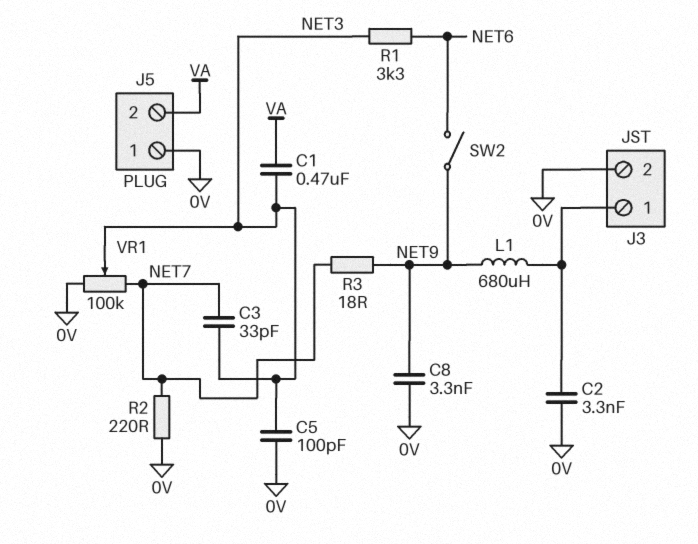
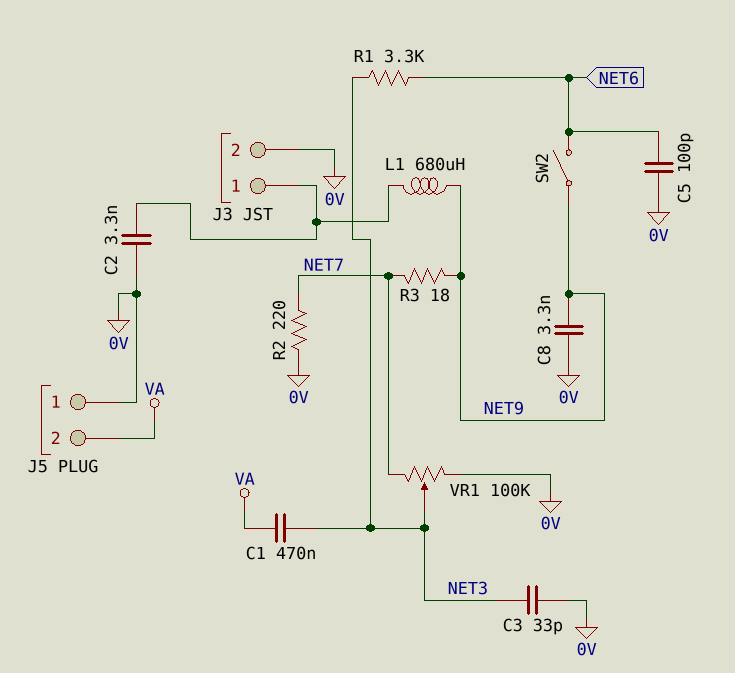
C3: 33pF (NET3, NET7) -> 33pF (0V, NET3)
C5: 100pF (0V, NET3) -> 100pF (0V, NET6)

